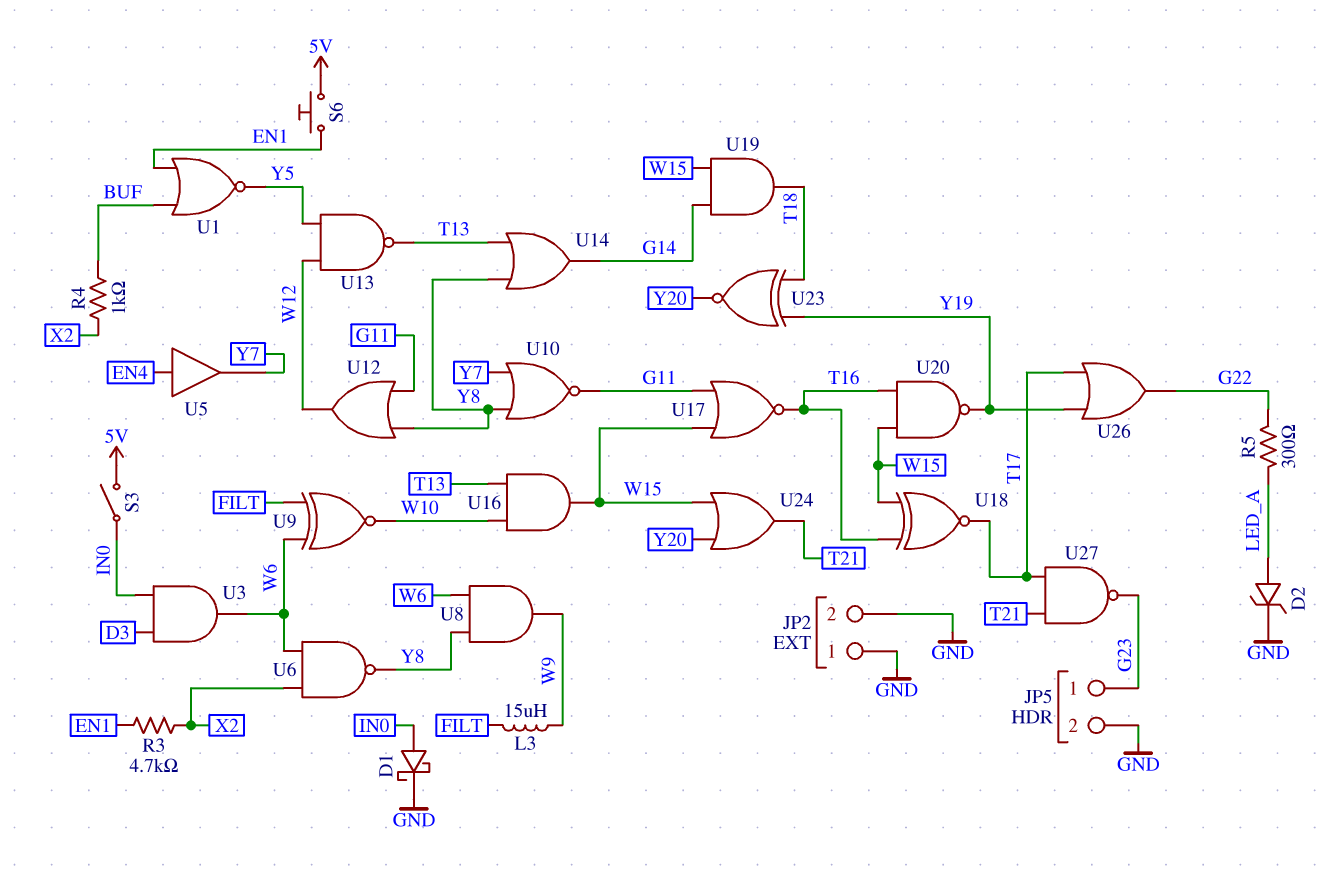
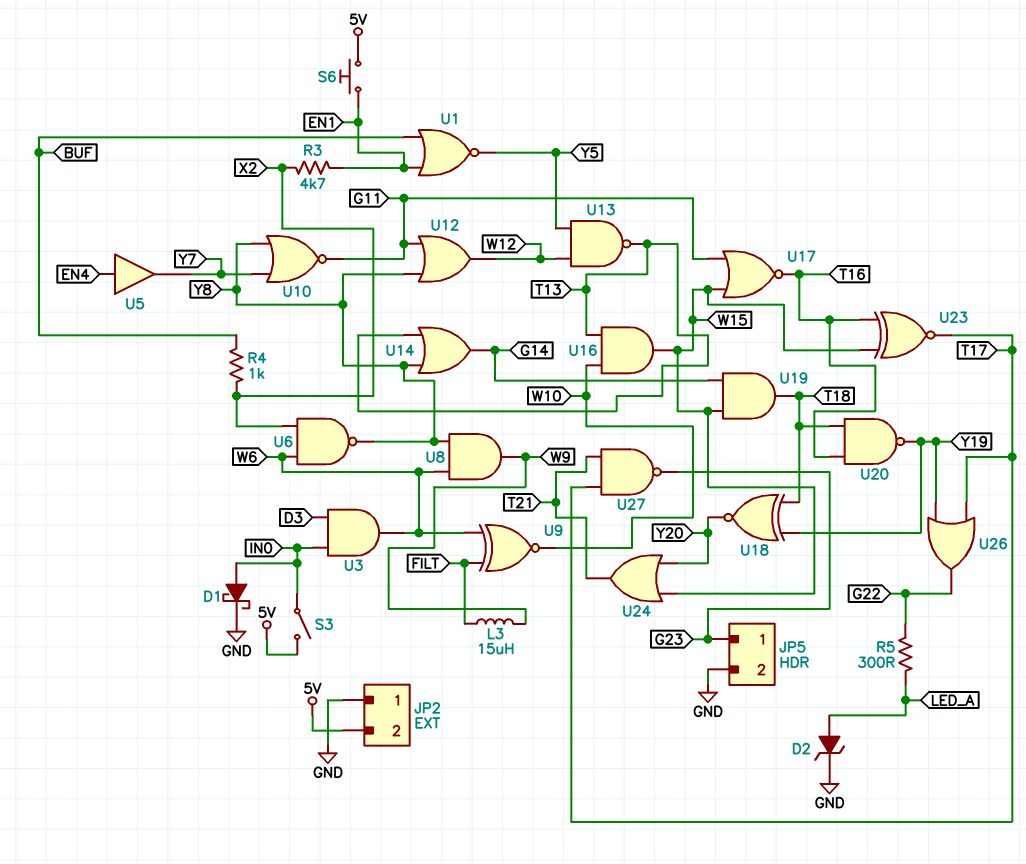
JP2 pin 2: GND -> 5V
U18: XNOR (in T16, in W15, out T17) -> XNOR (in T18, in Y19, out Y20)
U20: NAND (in T16, in W15, out Y19) -> NAND (in T16, in T18, out Y19)
U23: XNOR (in T18, in Y19, out Y20) -> XNOR (in T16, in W15, out T17)

